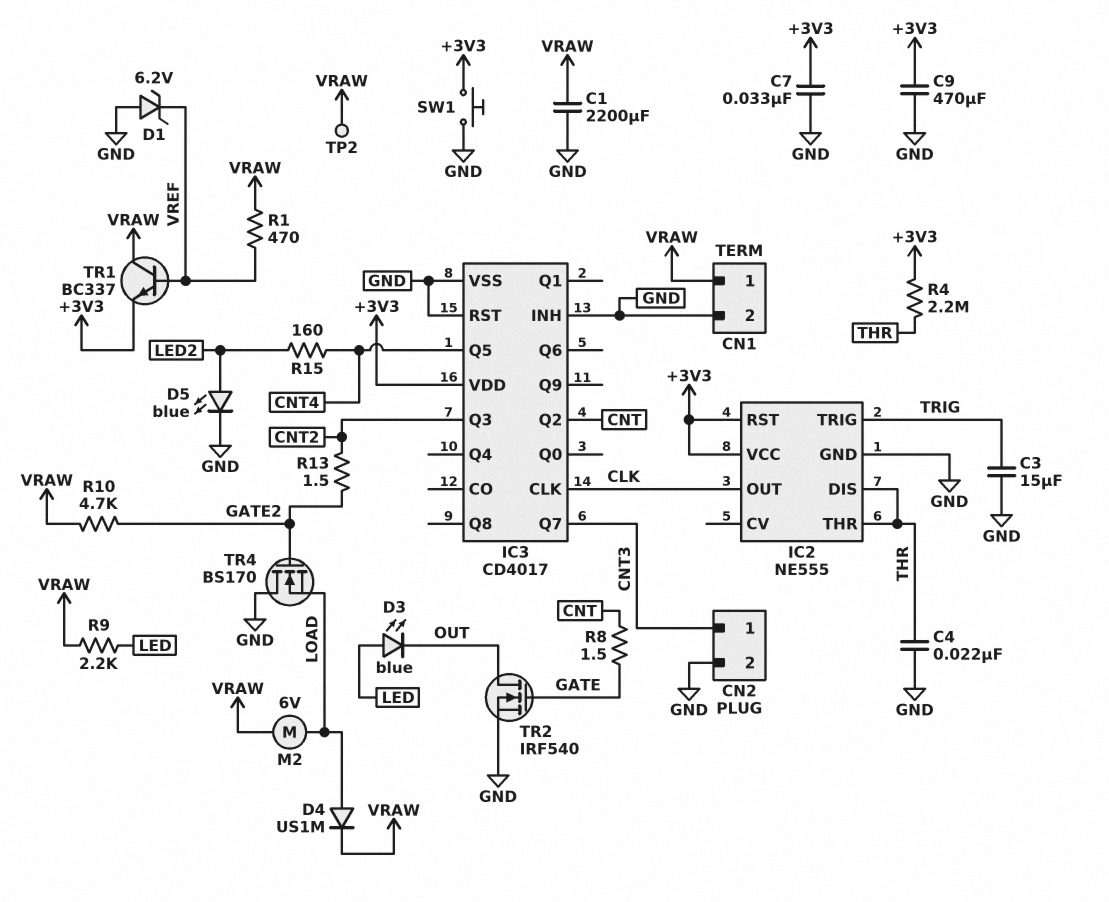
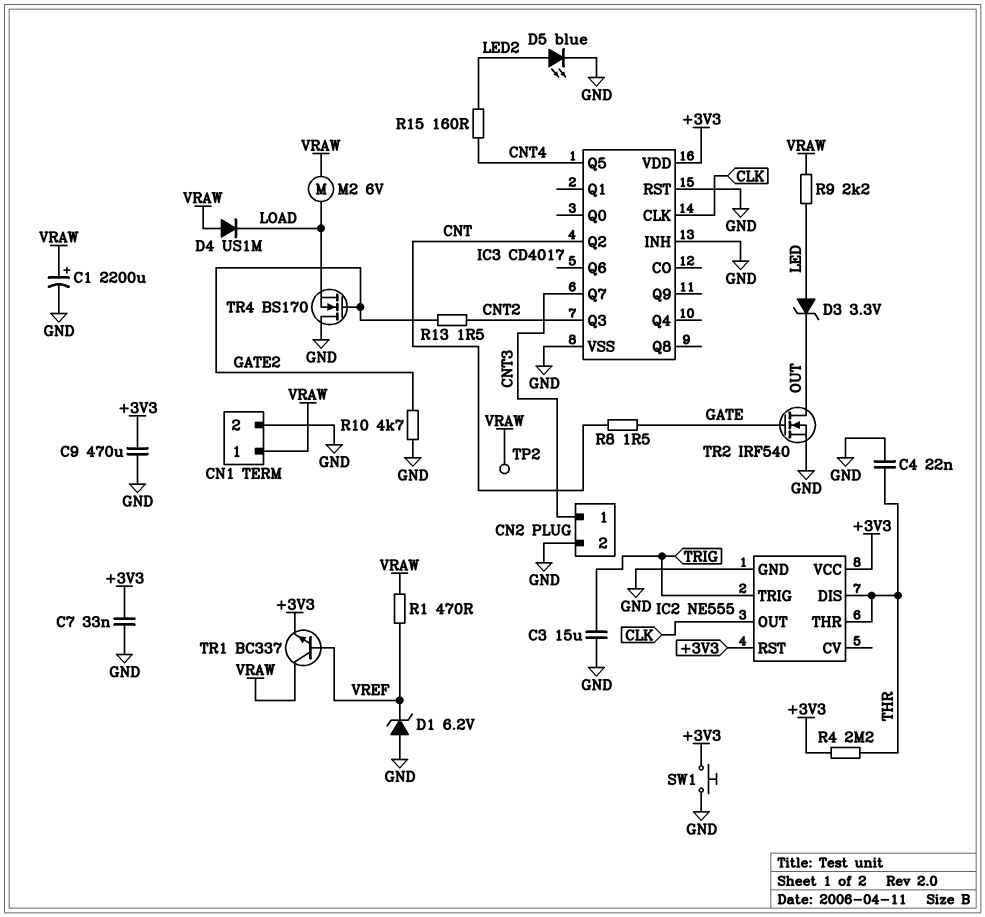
C1: 2200uF (GND, VRAW) -> 2200uF (plus VRAW, minus GND)
D3: LED blue (A LED, K OUT) -> zener 3.3V (A LED, K OUT)
D4: diode US1M (A LOAD, K VRAW) -> diode US1M (A VRAW, K LOAD)
R10: 4.7k (GATE2, VRAW) -> 4.7k (GATE2, GND)

